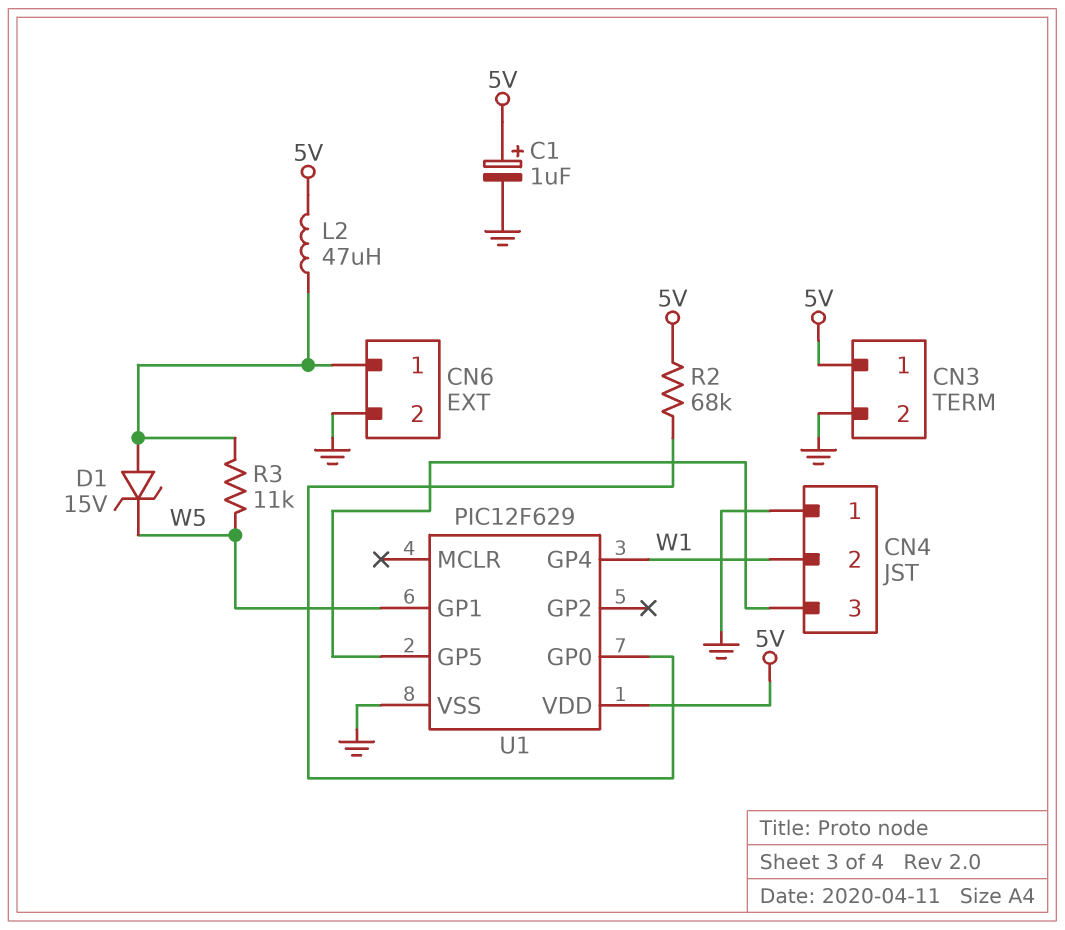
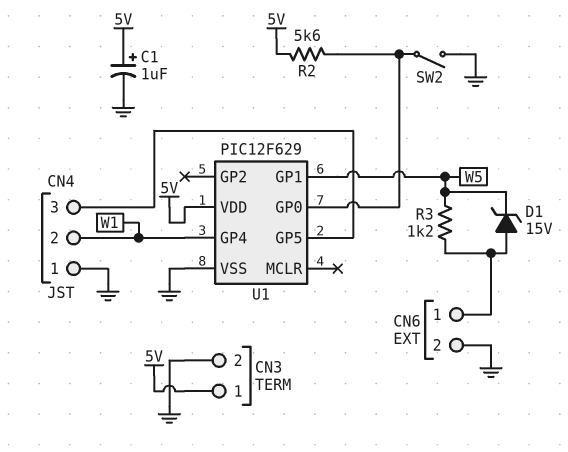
L2: 47uH (5V, CN6/1) -> none
R2: 68k (5V, U1/GP0) -> 5.6k (5V, U1/GP0)
R3: 11k (CN6/1, W5) -> 1.2k (CN6/1, W5)
SW2: none -> switch (GND, U1/GP0)

